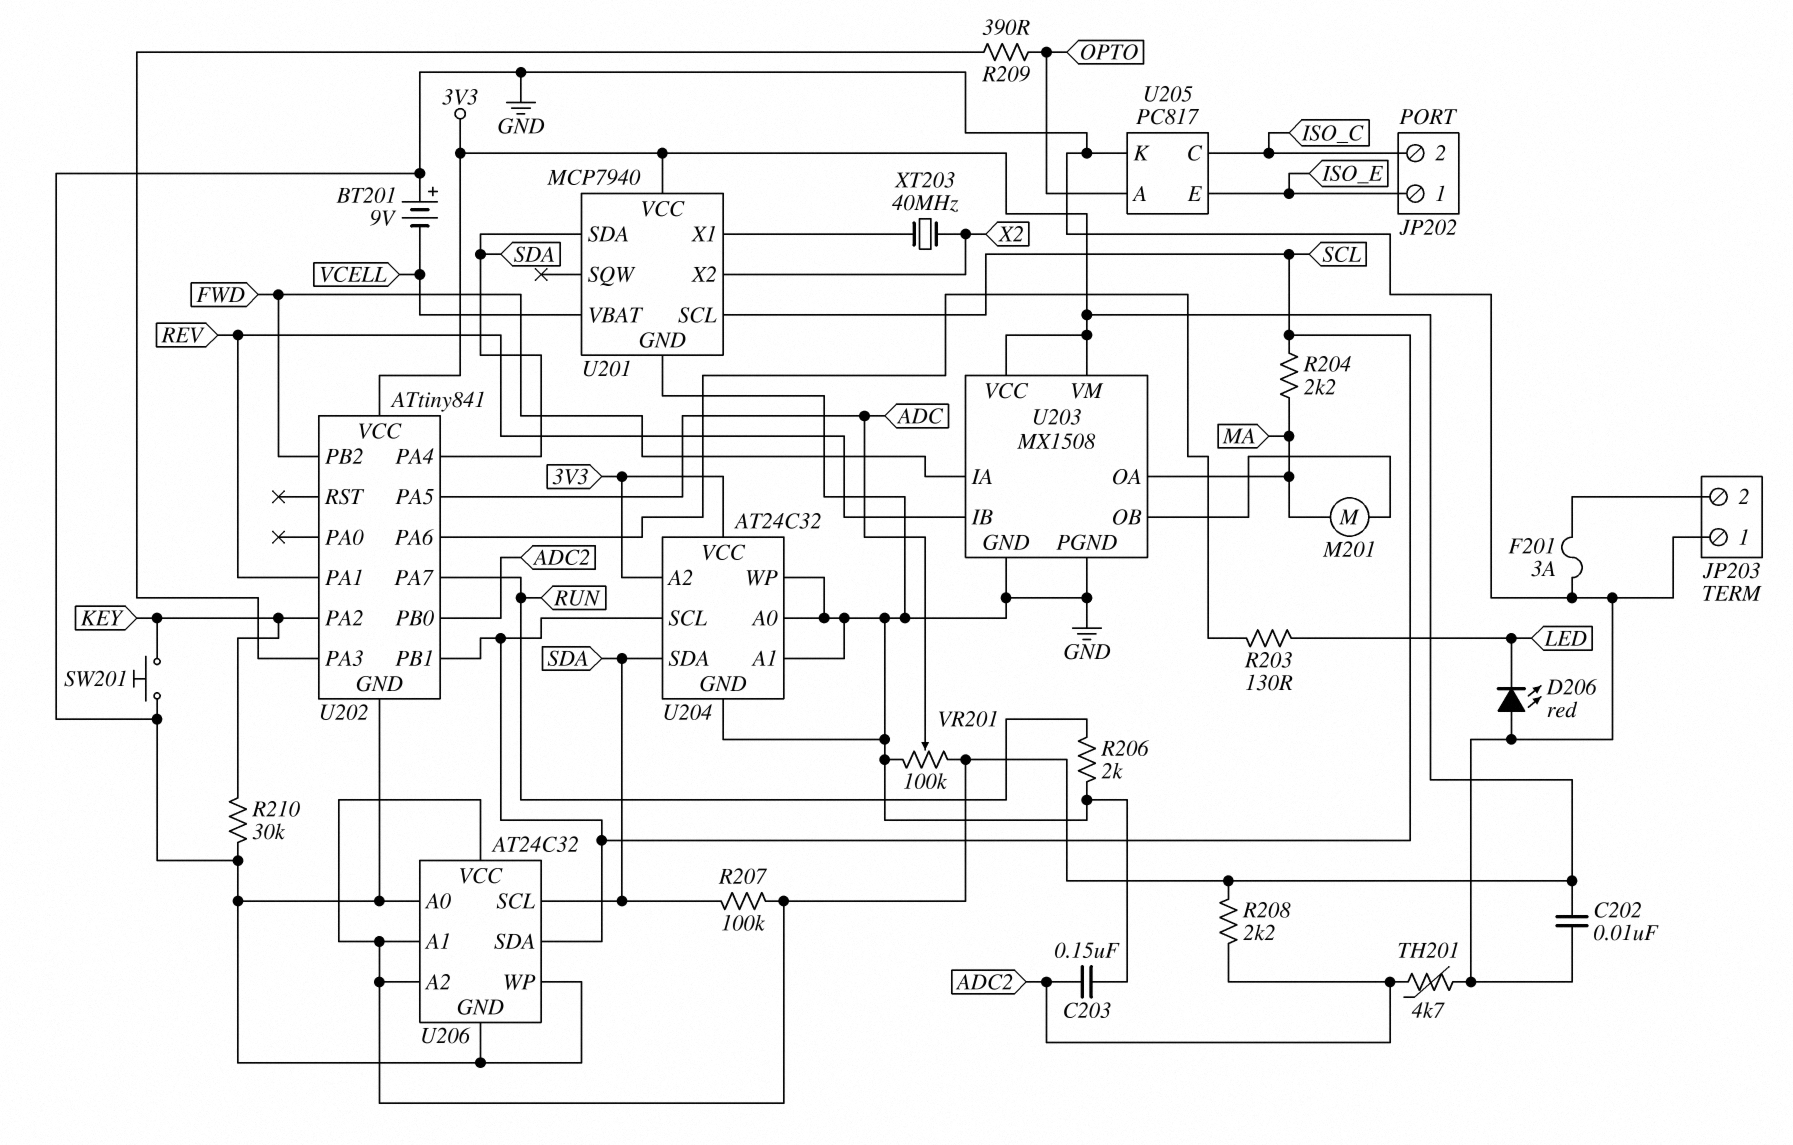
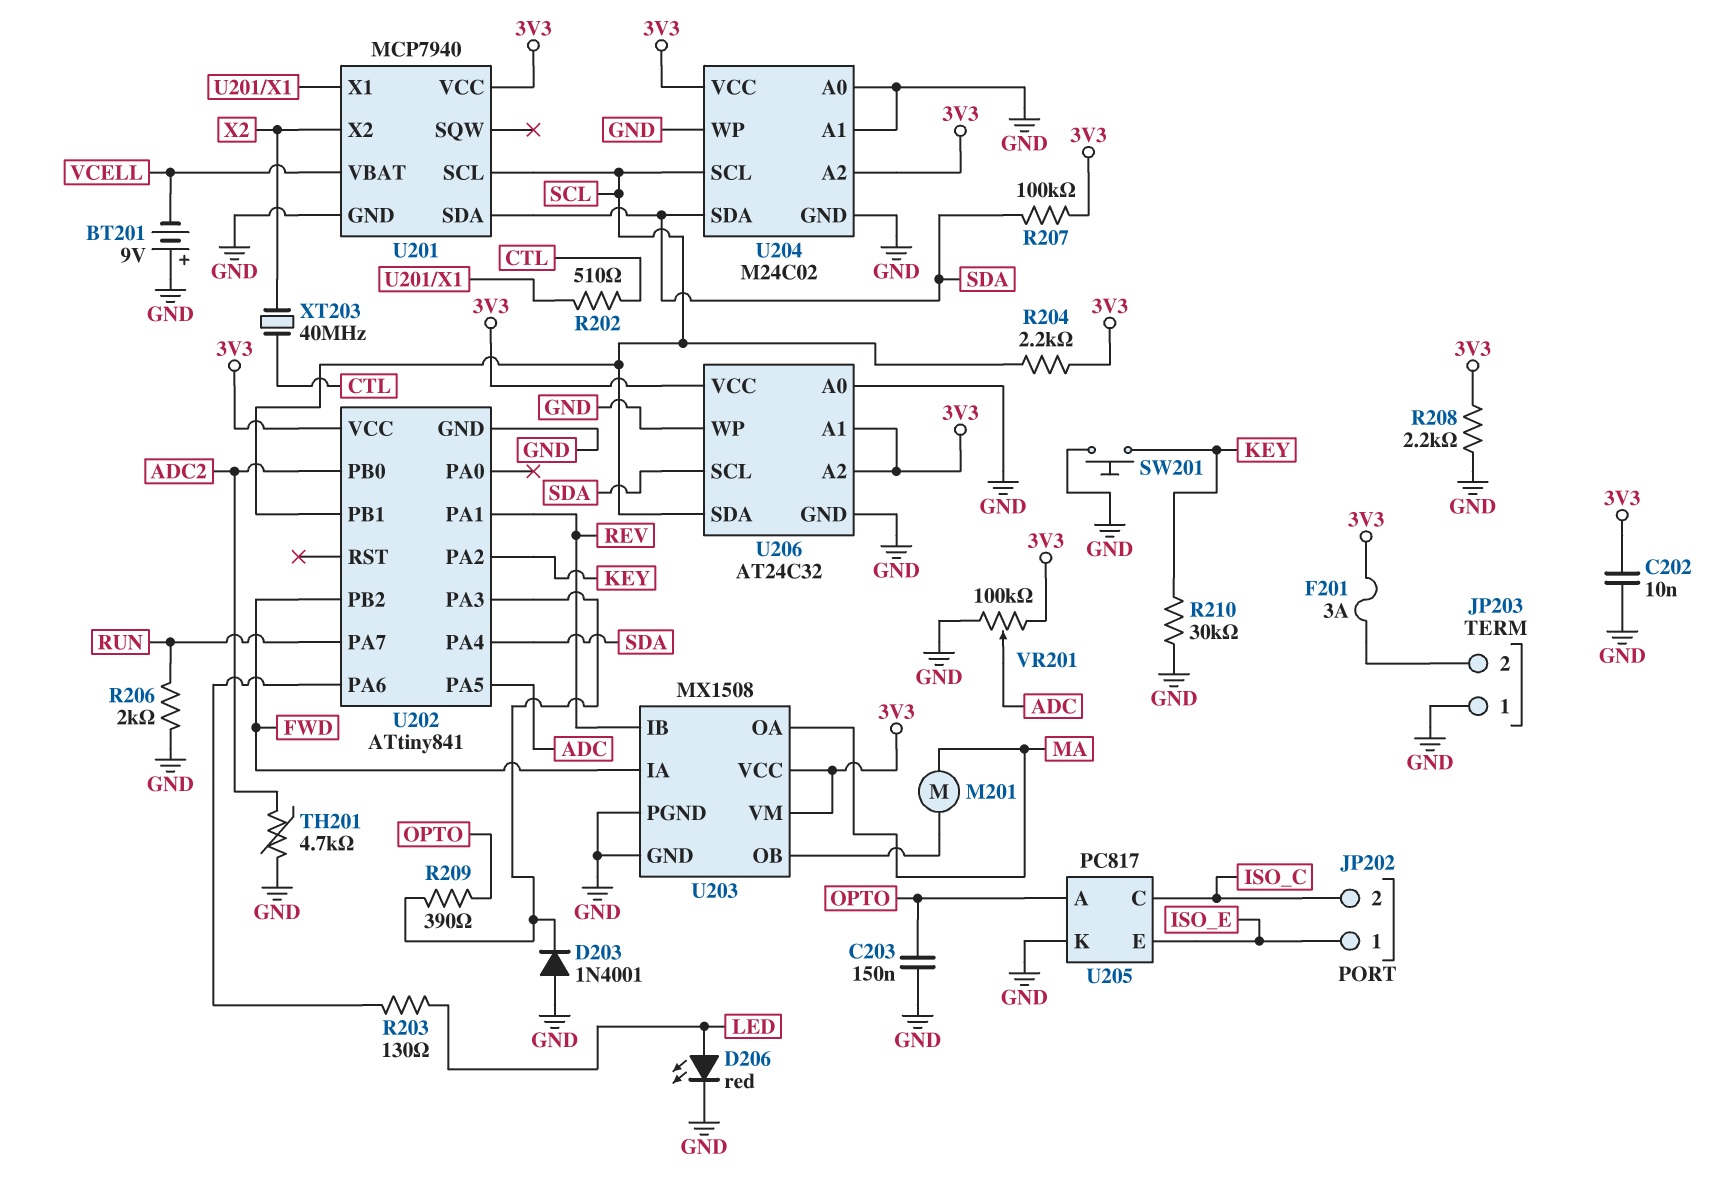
C203: 150nF (ADC2, GND) -> 150nF (GND, OPTO)
D203: none -> diode 1N4001 (A GND, K U202/PA3)
D206: LED red (A GND, K LED) -> LED red (A LED, K GND)
F201: 3A (GND, JP203/2) -> 3A (3V3, JP203/2)
R202: none -> 510 (CTL, U201/X1)
R204: 2.2k (MA, SCL) -> 2.2k (3V3, SCL)
R208: 2.2k (3V3, ADC2) -> 2.2k (3V3, GND)
U204: AT24C32 -> M24C02
XT203: 40MHz (U201/X1, X2) -> 40MHz (CTL, X2)

